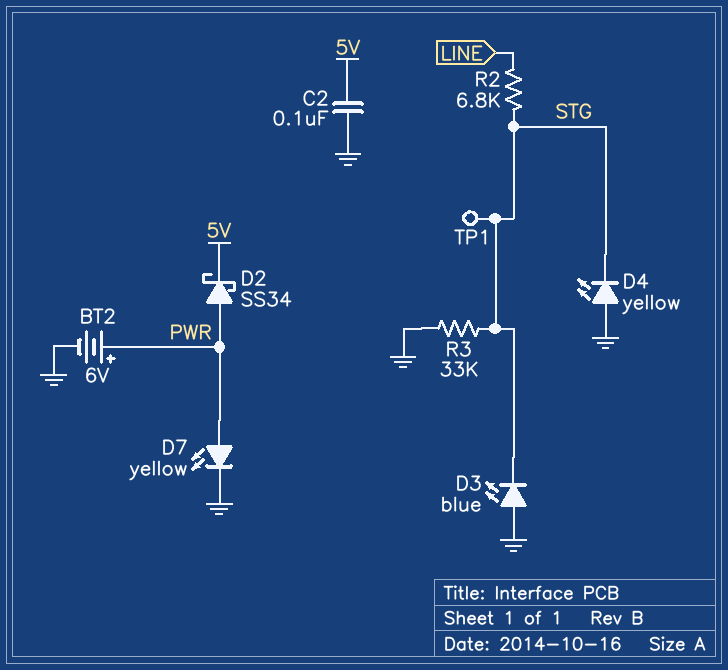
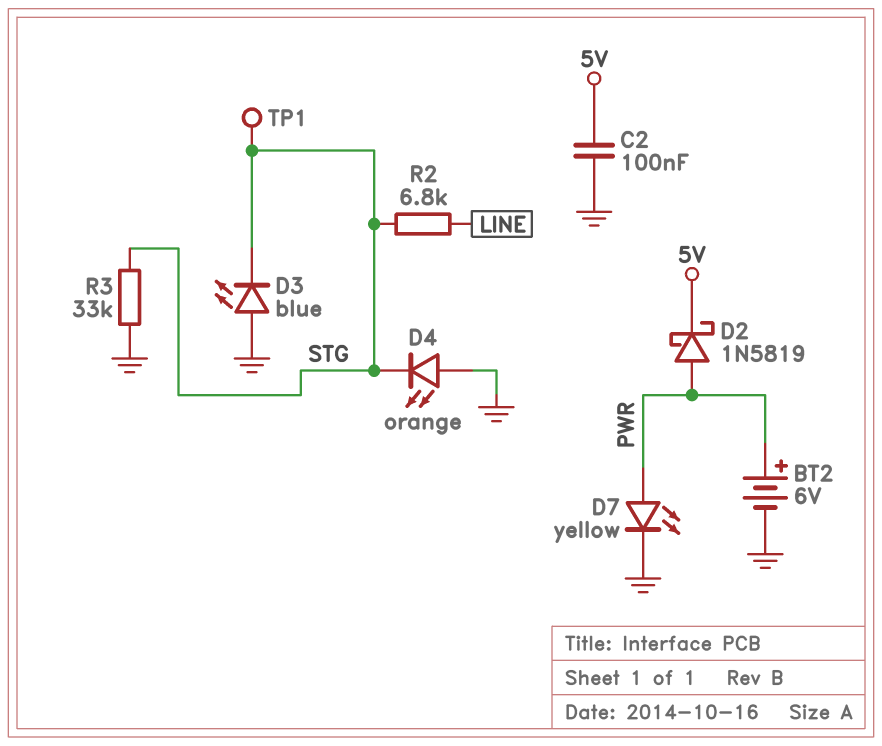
D2: schottky SS34 (A PWR, K 5V) -> schottky 1N5819 (A PWR, K 5V)
D4: LED yellow (A GND, K STG) -> LED orange (A GND, K STG)

